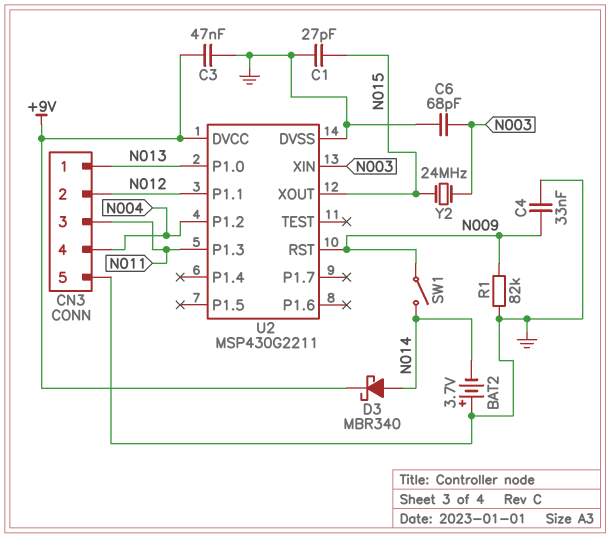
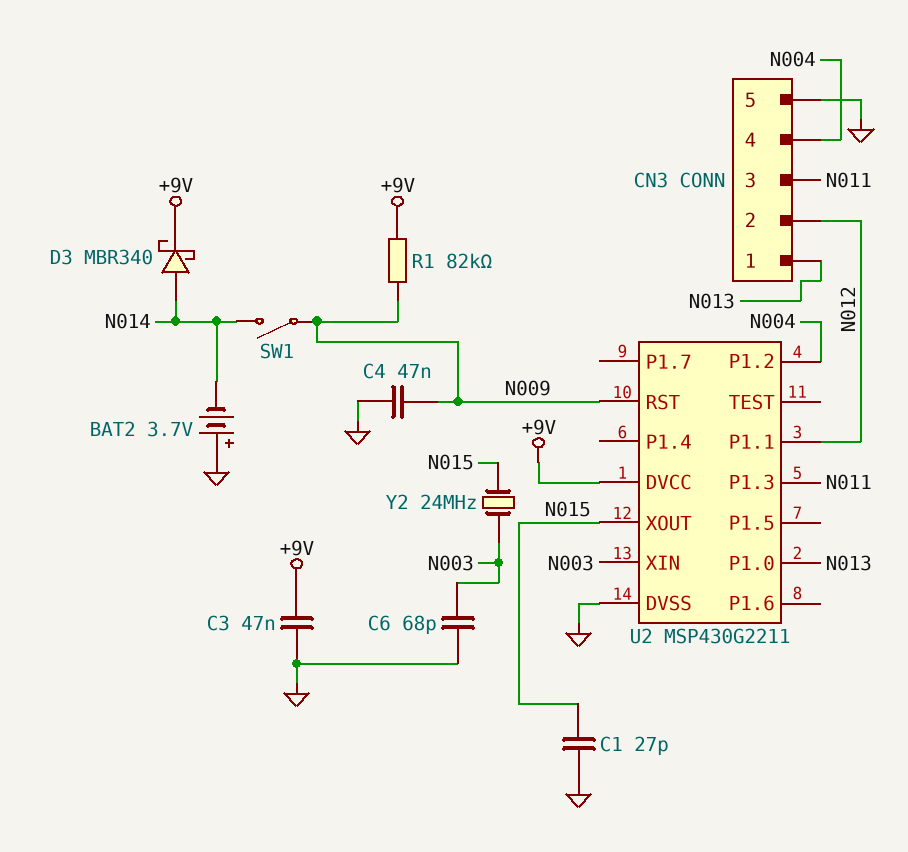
C4: 33nF (GND, N009) -> 47nF (GND, N009)
R1: 82k (GND, N009) -> 82k (+9V, N009)

